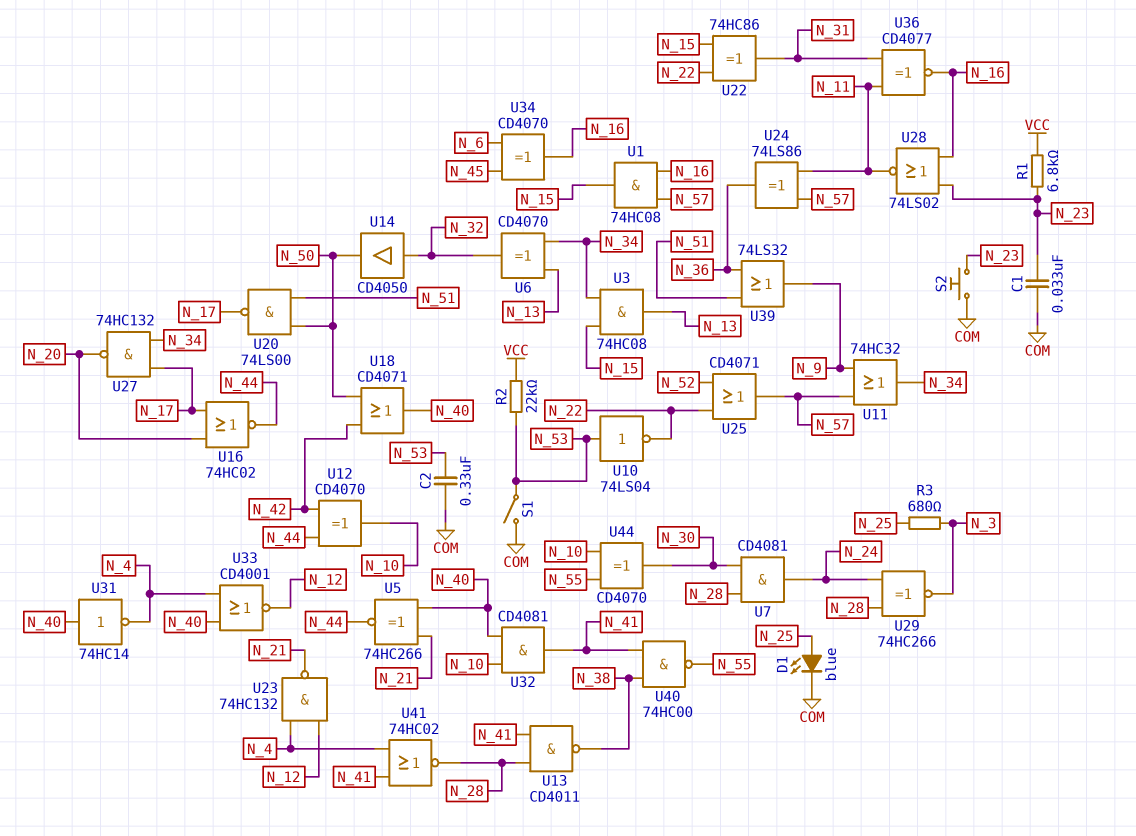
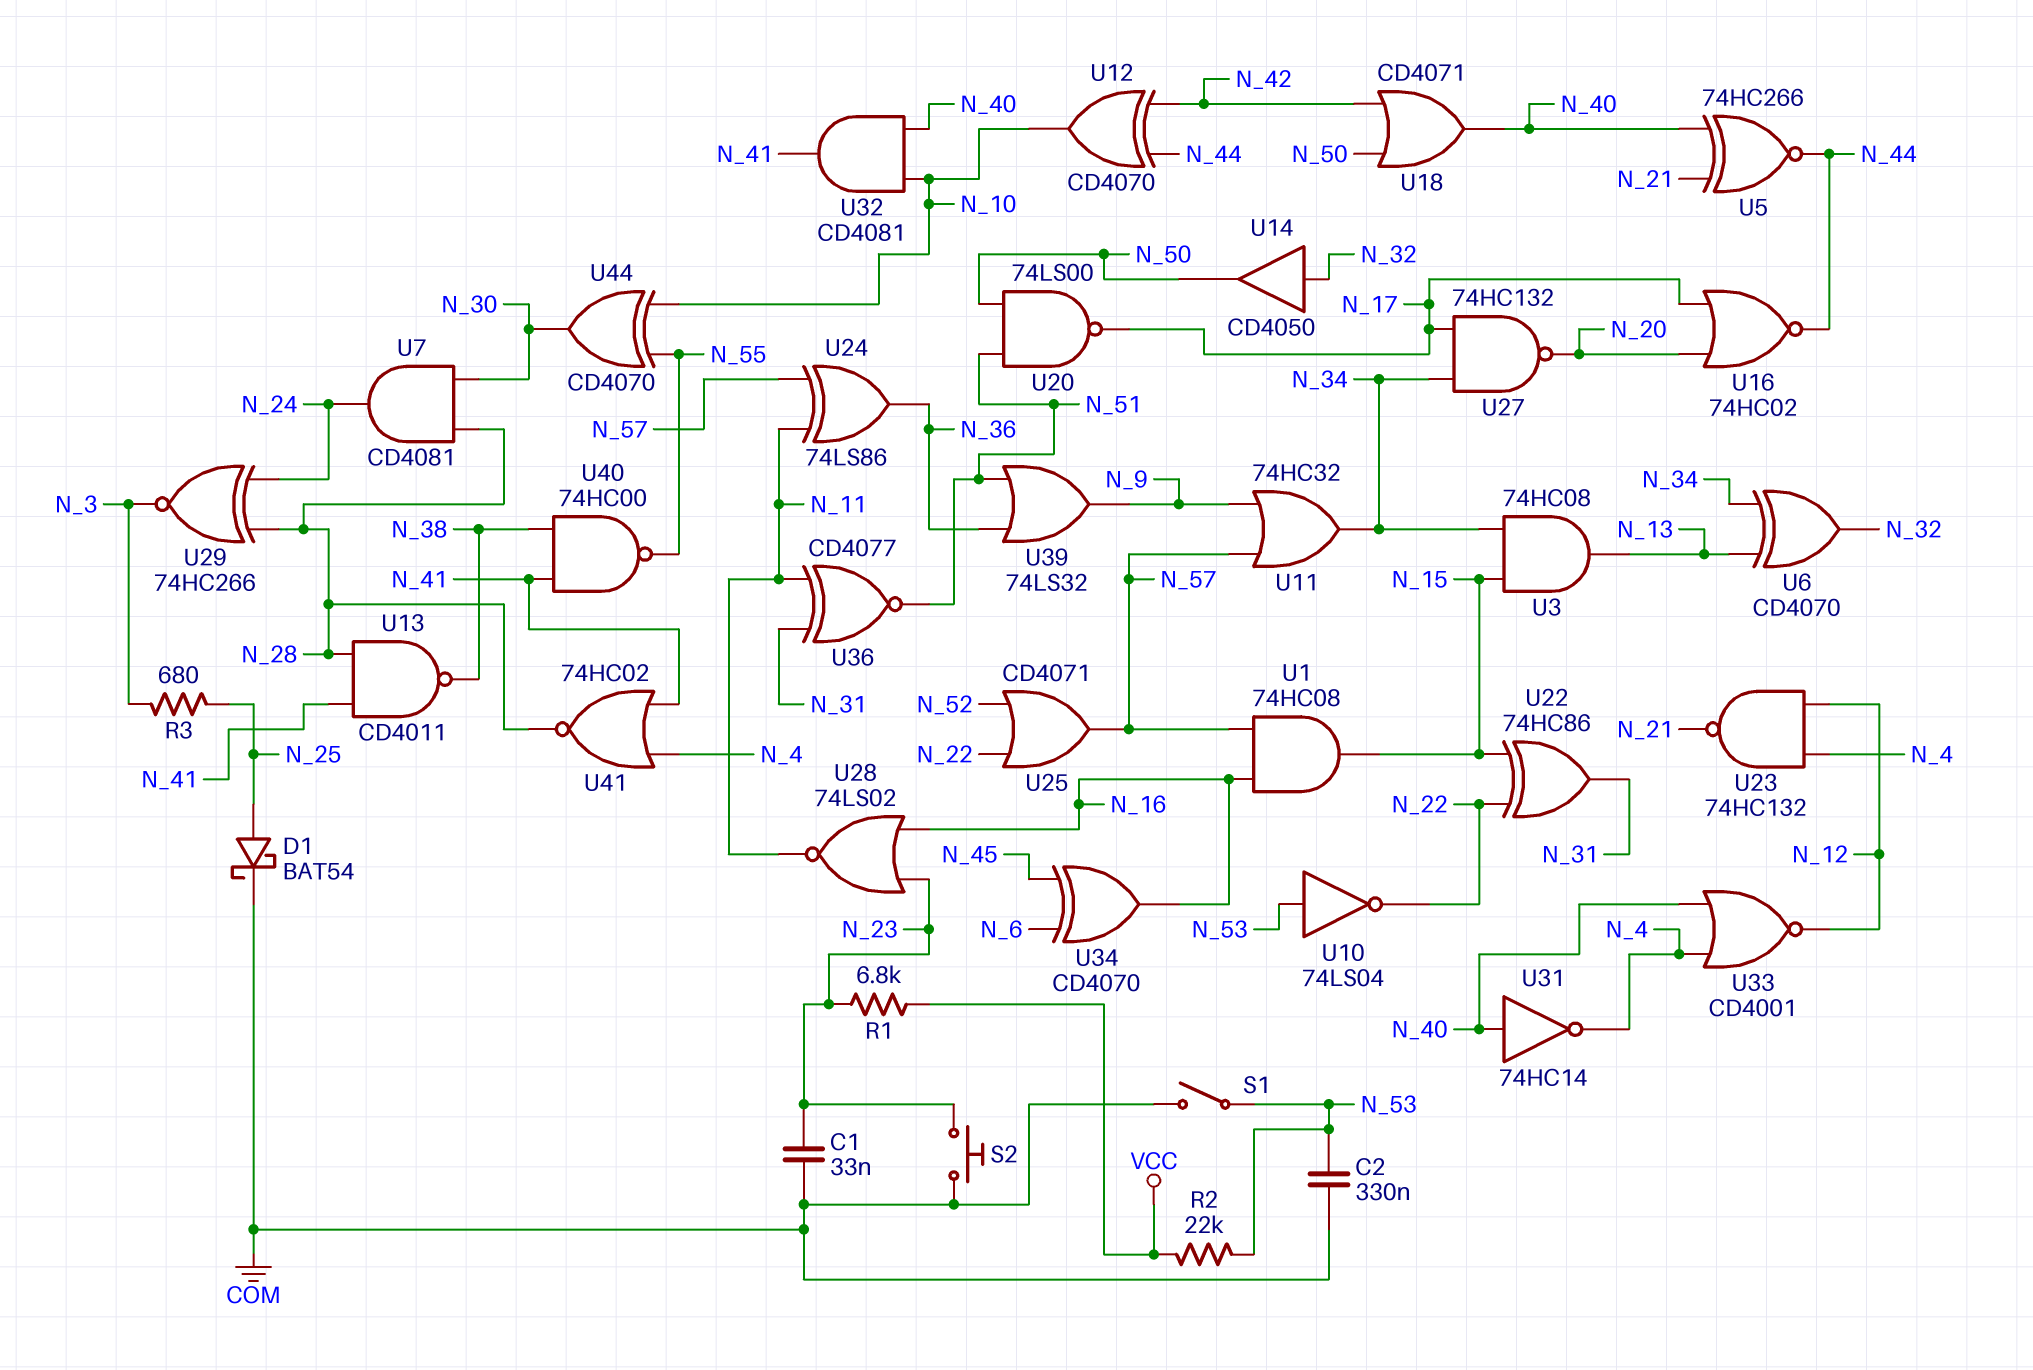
D1: LED blue (A N_25, K COM) -> schottky BAT54 (A N_25, K COM)
U36: XNOR CD4077 (in N_11, in N_31, out N_16) -> XNOR CD4077 (in N_11, in N_31, out N_51)

